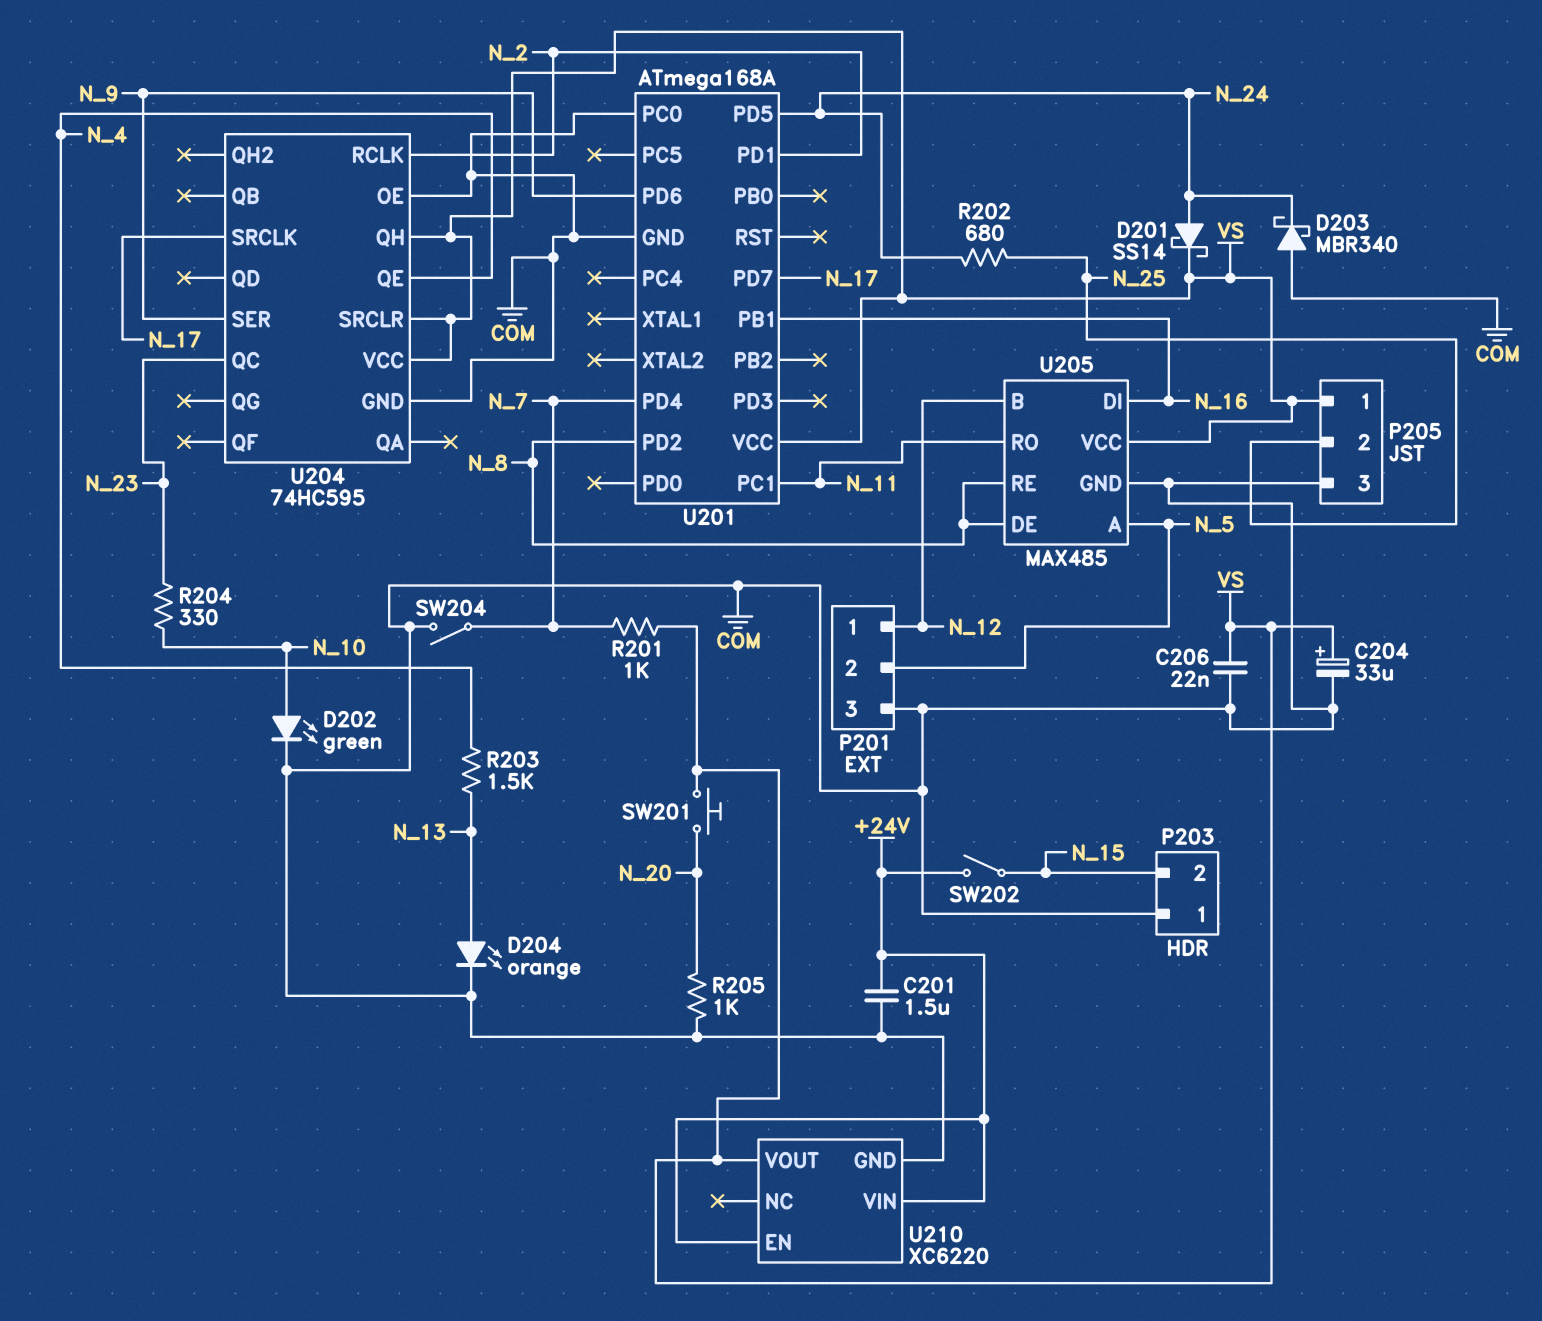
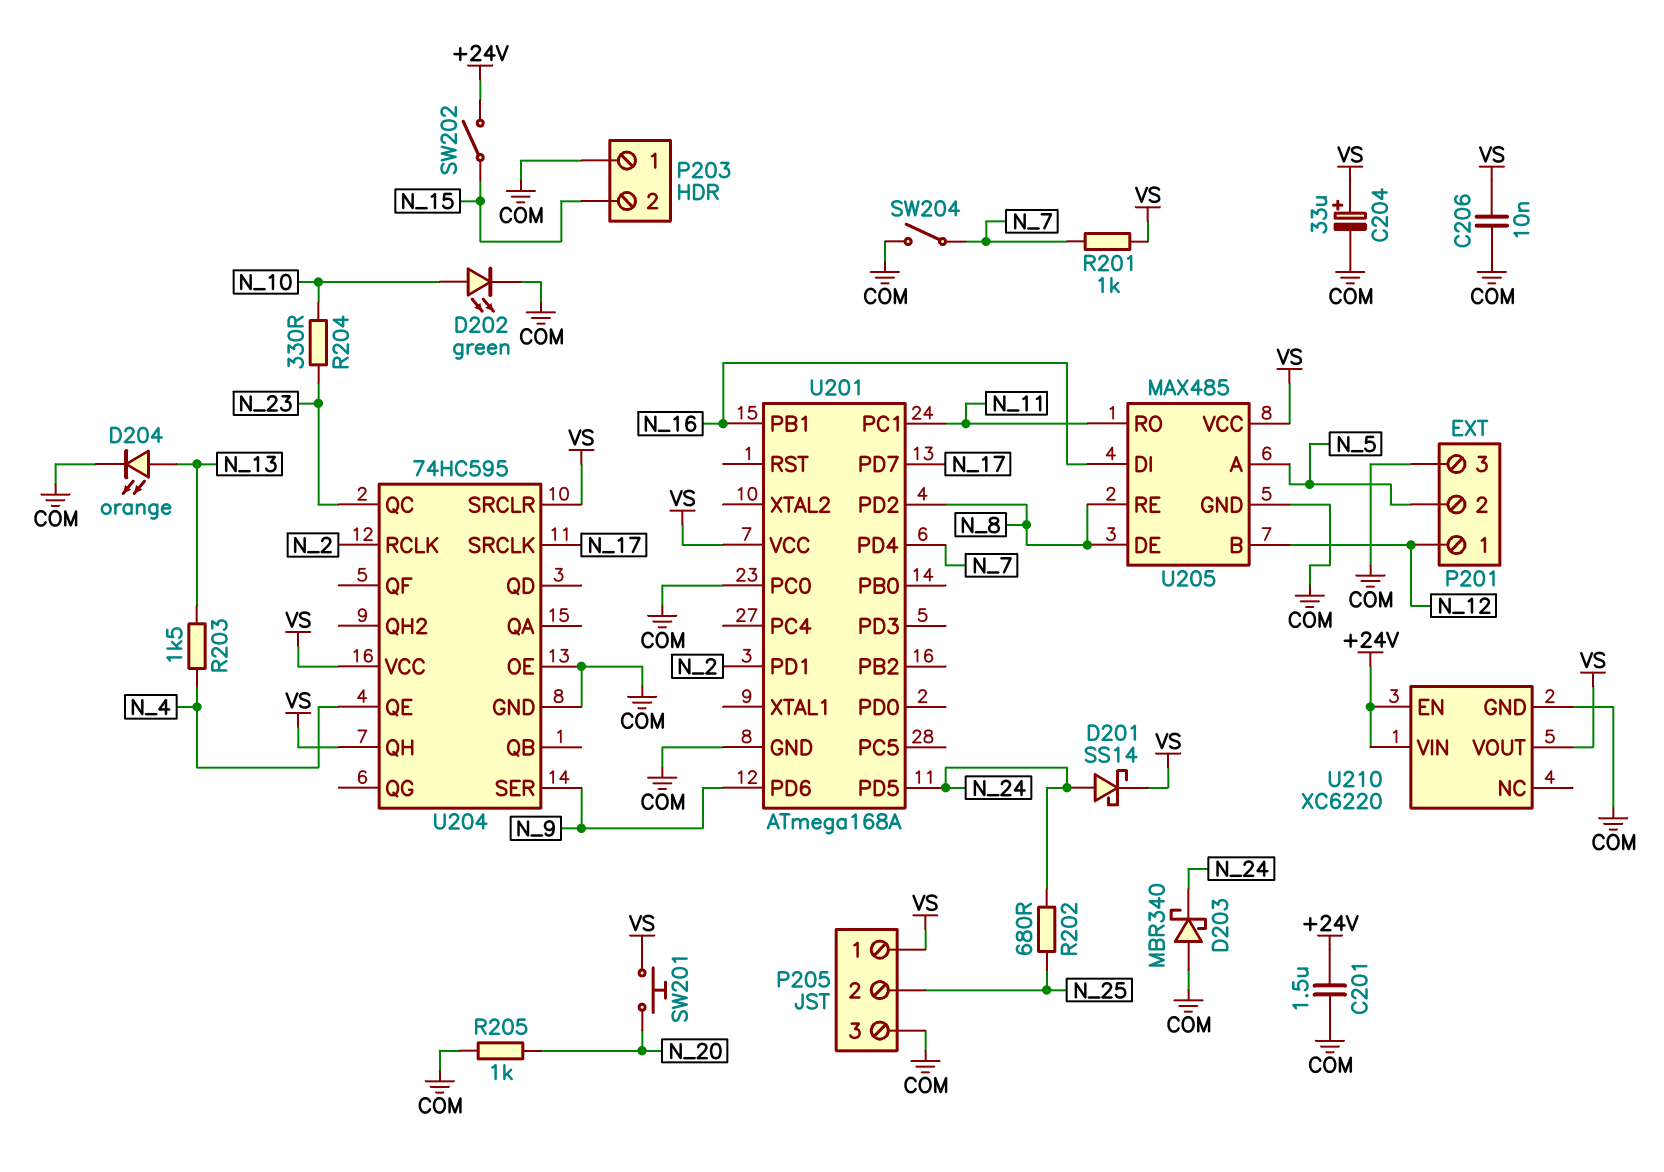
C206: 22nF (COM, VS) -> 10nF (COM, VS)

